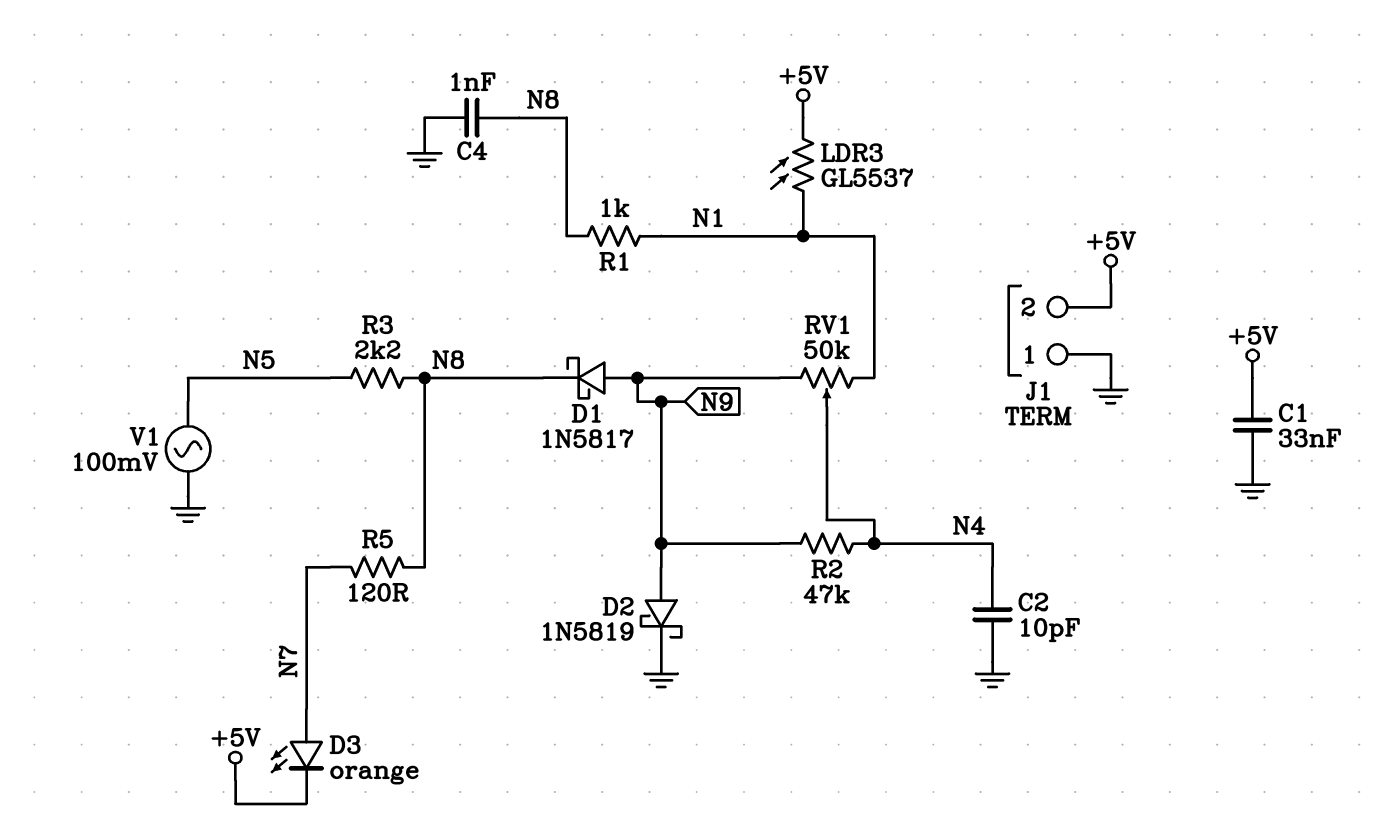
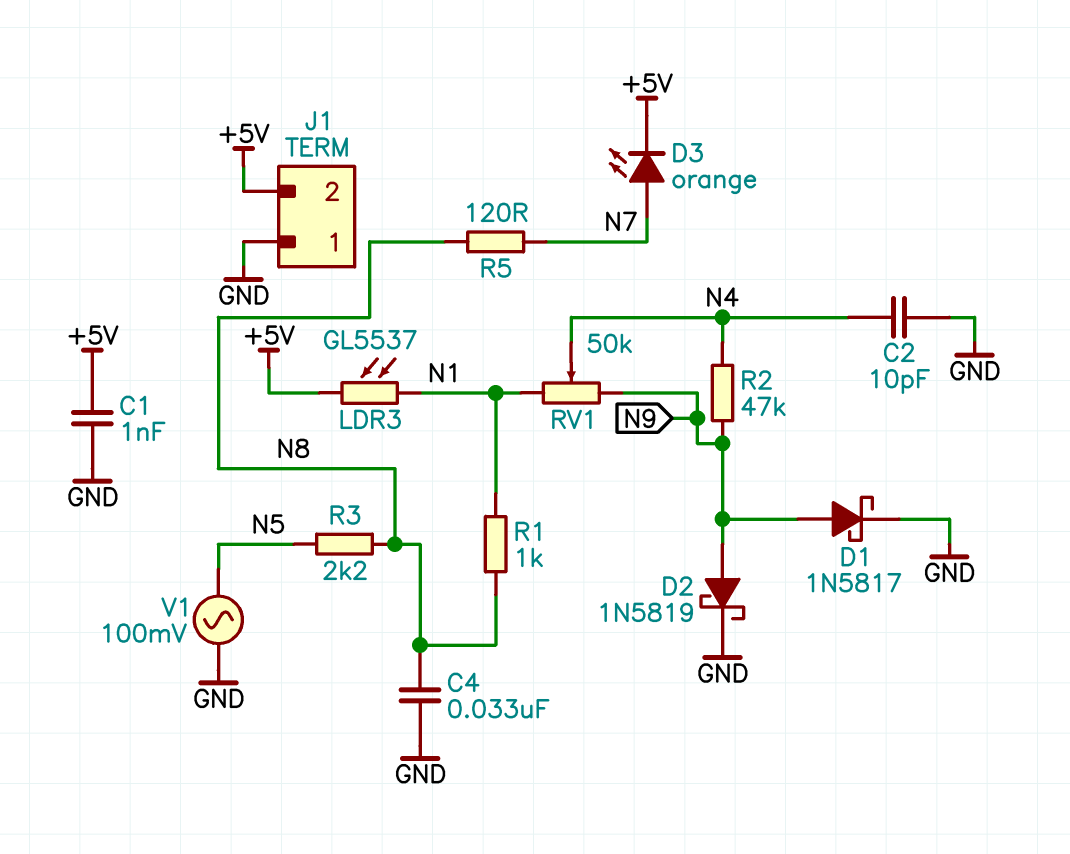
C1: 33nF (+5V, GND) -> 1nF (+5V, GND)
C4: 1nF (GND, N8) -> 33nF (GND, N8)
D1: schottky 1N5817 (A N9, K N8) -> schottky 1N5817 (A N9, K GND)

